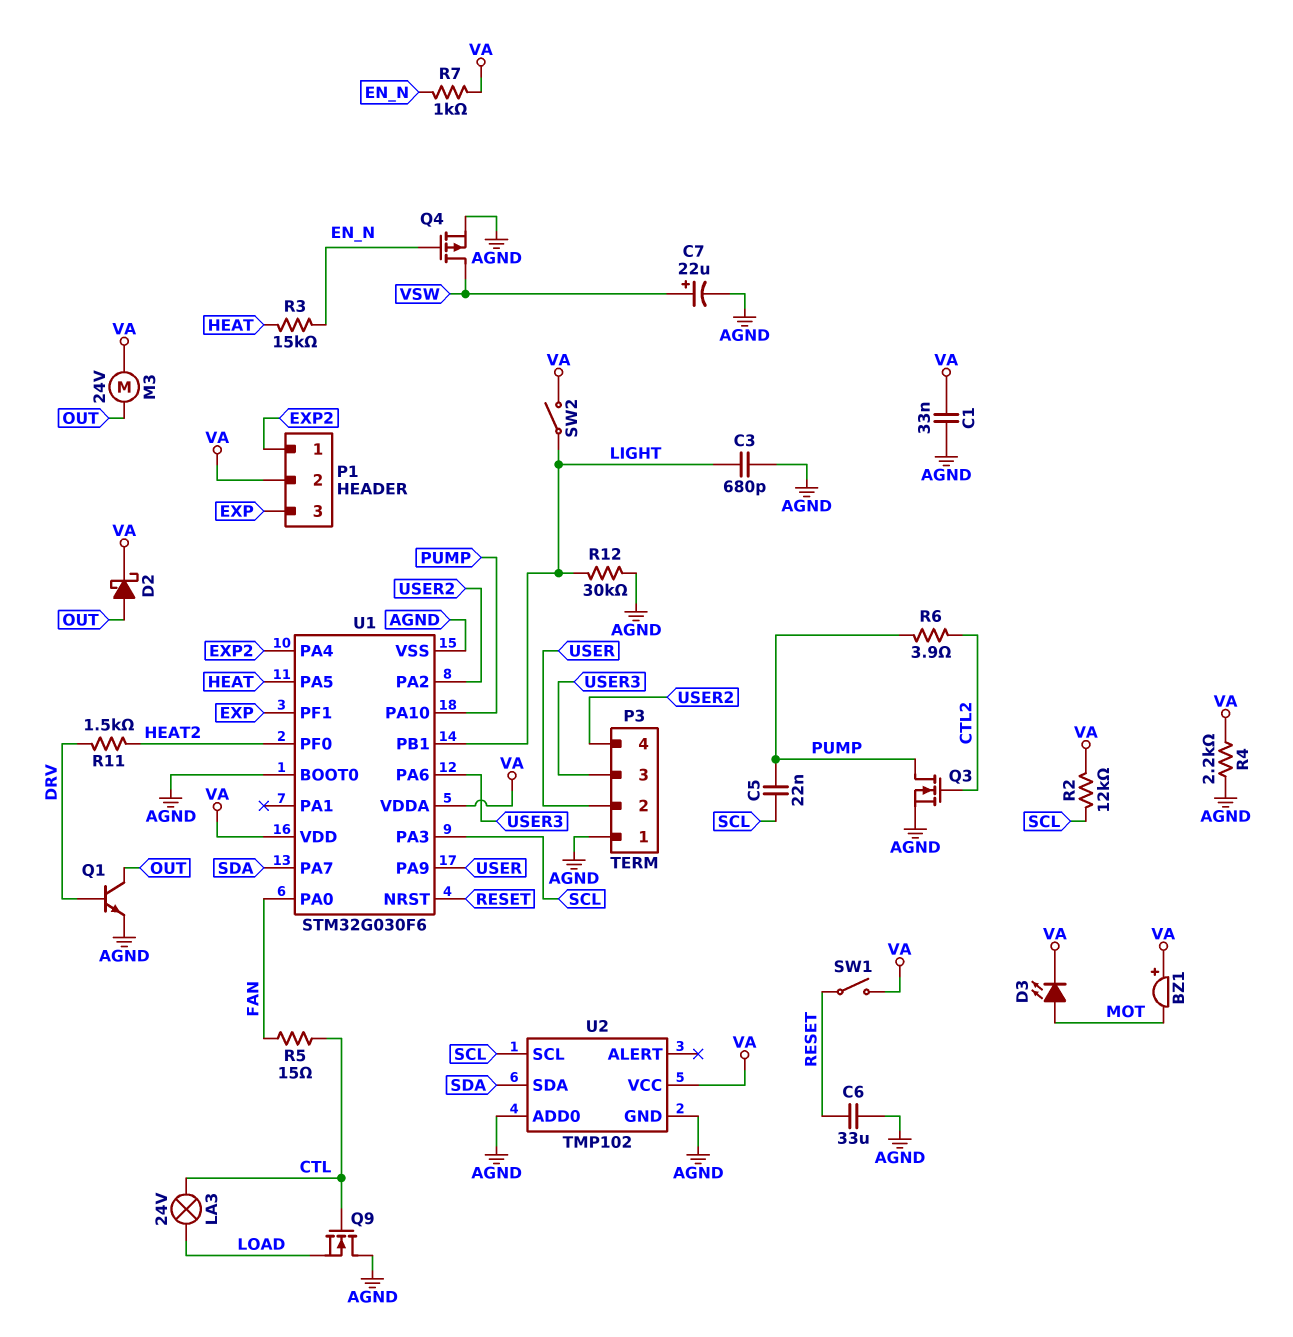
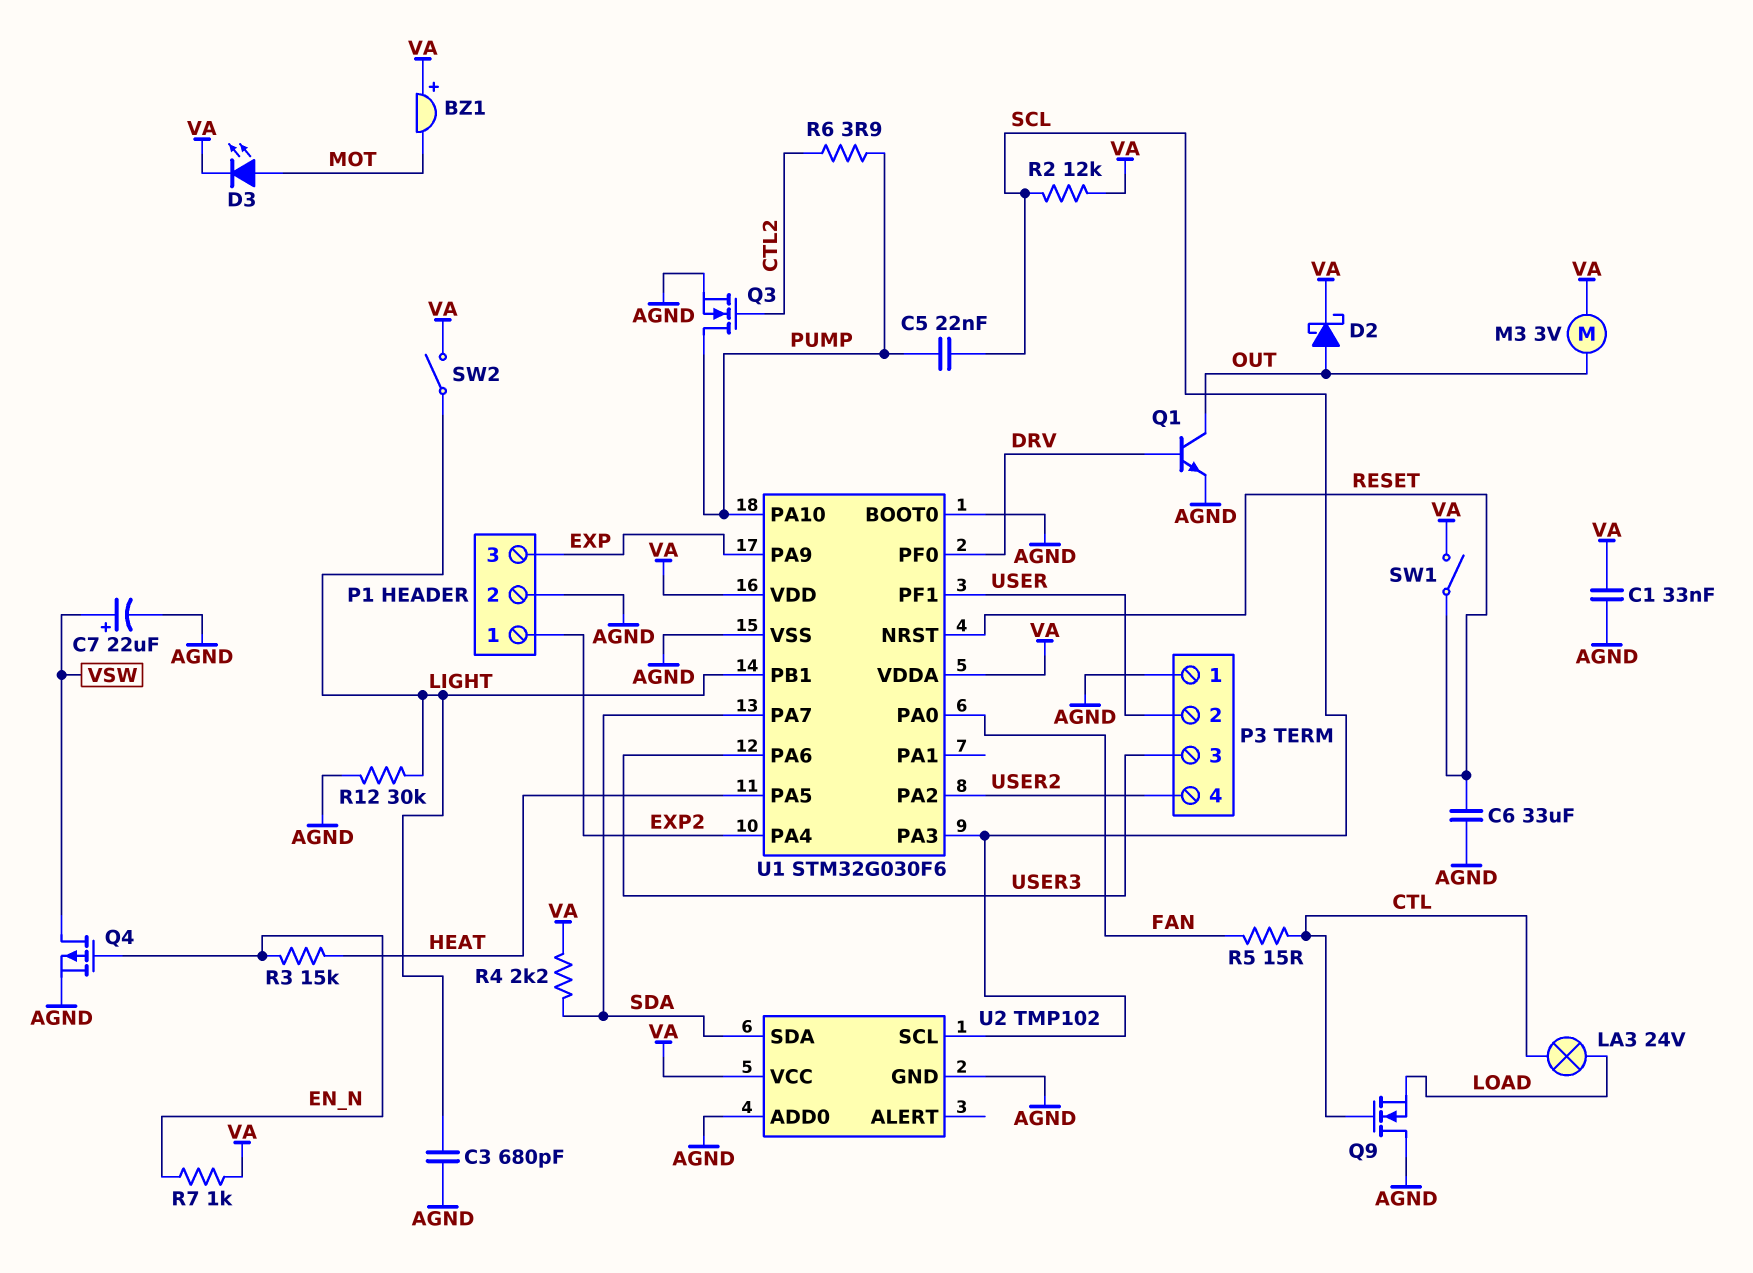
M3: motor 24V (OUT, VA) -> motor 3V (OUT, VA)
P1 pin 2: VA -> AGND
R4: 2.2k (AGND, VA) -> 2.2k (SDA, VA)
R11: 1.5k (DRV, HEAT2) -> none
U1 pin PA9: USER -> EXP
U1 pin PF0: HEAT2 -> DRV
U1 pin PF1: EXP -> USER

